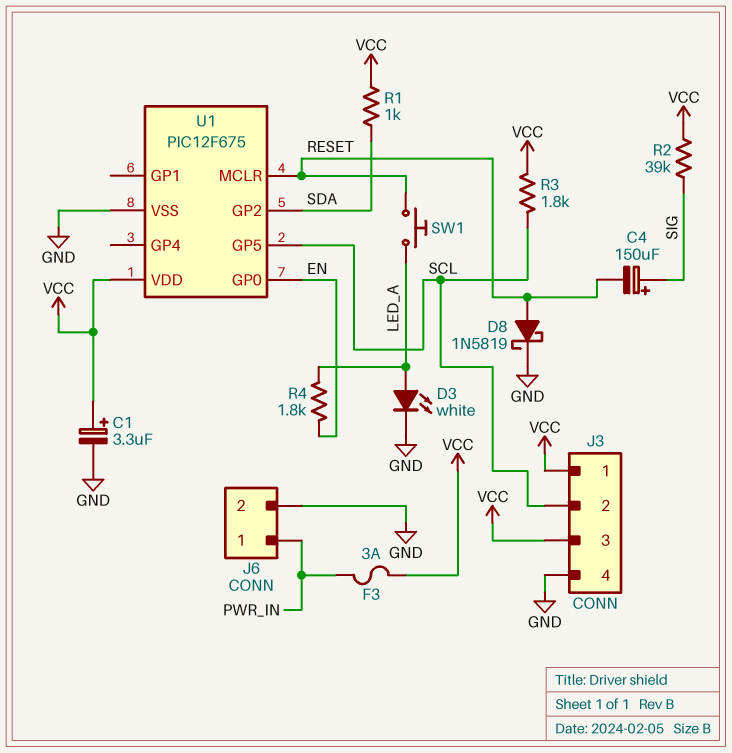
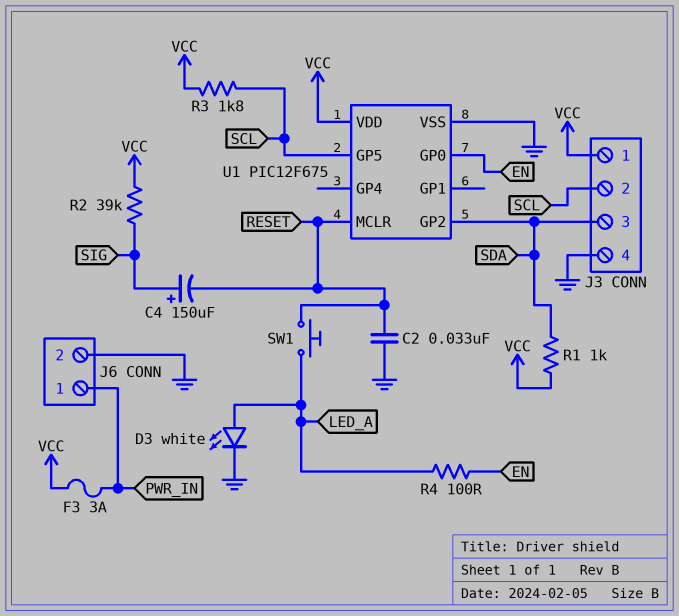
C1: 3.3uF (plus VCC, minus GND) -> none
C2: none -> 33nF (GND, RESET)
D8: schottky 1N5819 (A RESET, K GND) -> none
J3 pin 3: VCC -> SDA
R4: 1.8k (EN, LED_A) -> 100 (EN, LED_A)

